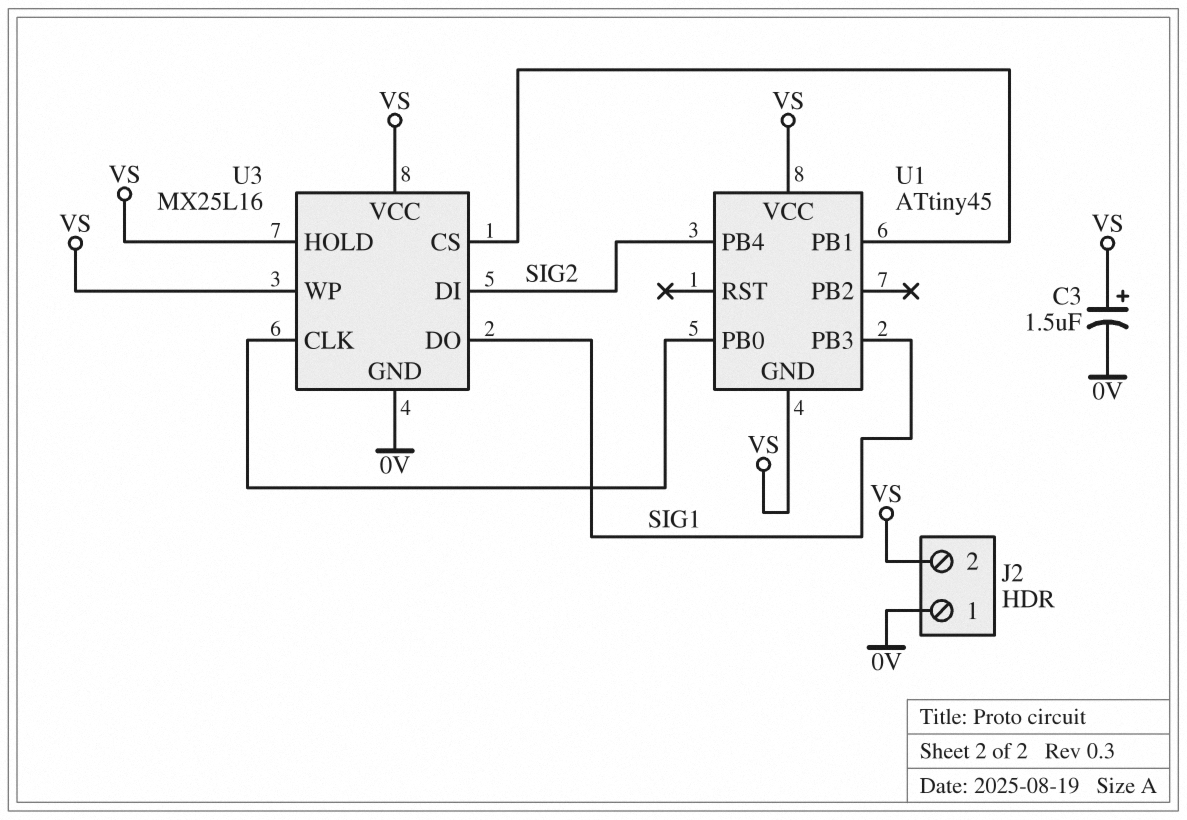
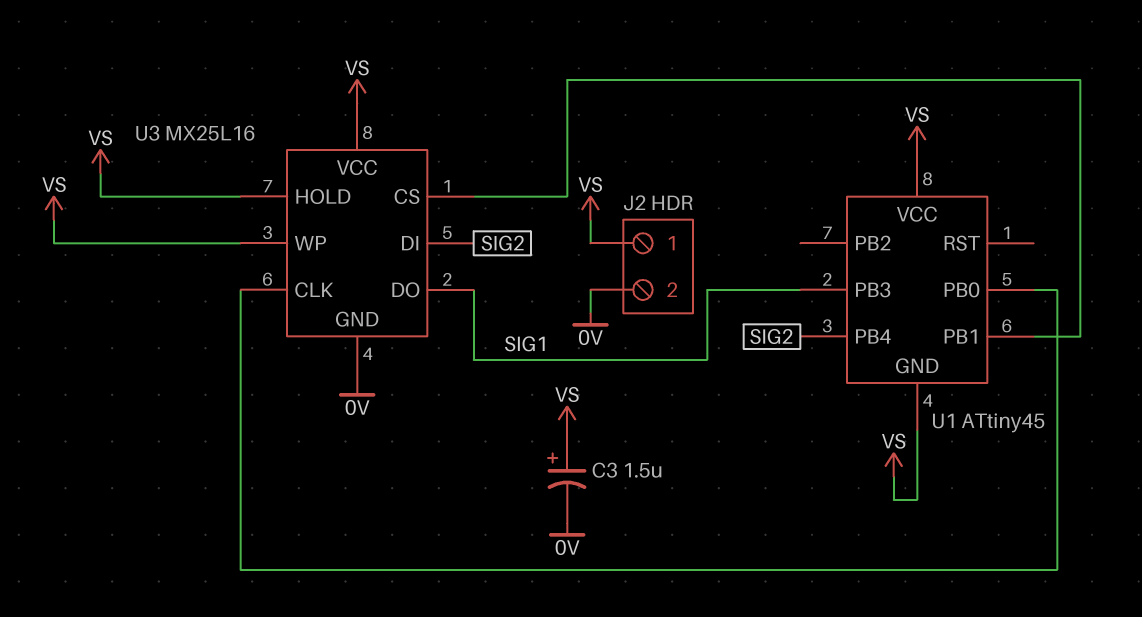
J2 pin 1: 0V -> VS
J2 pin 2: VS -> 0V

